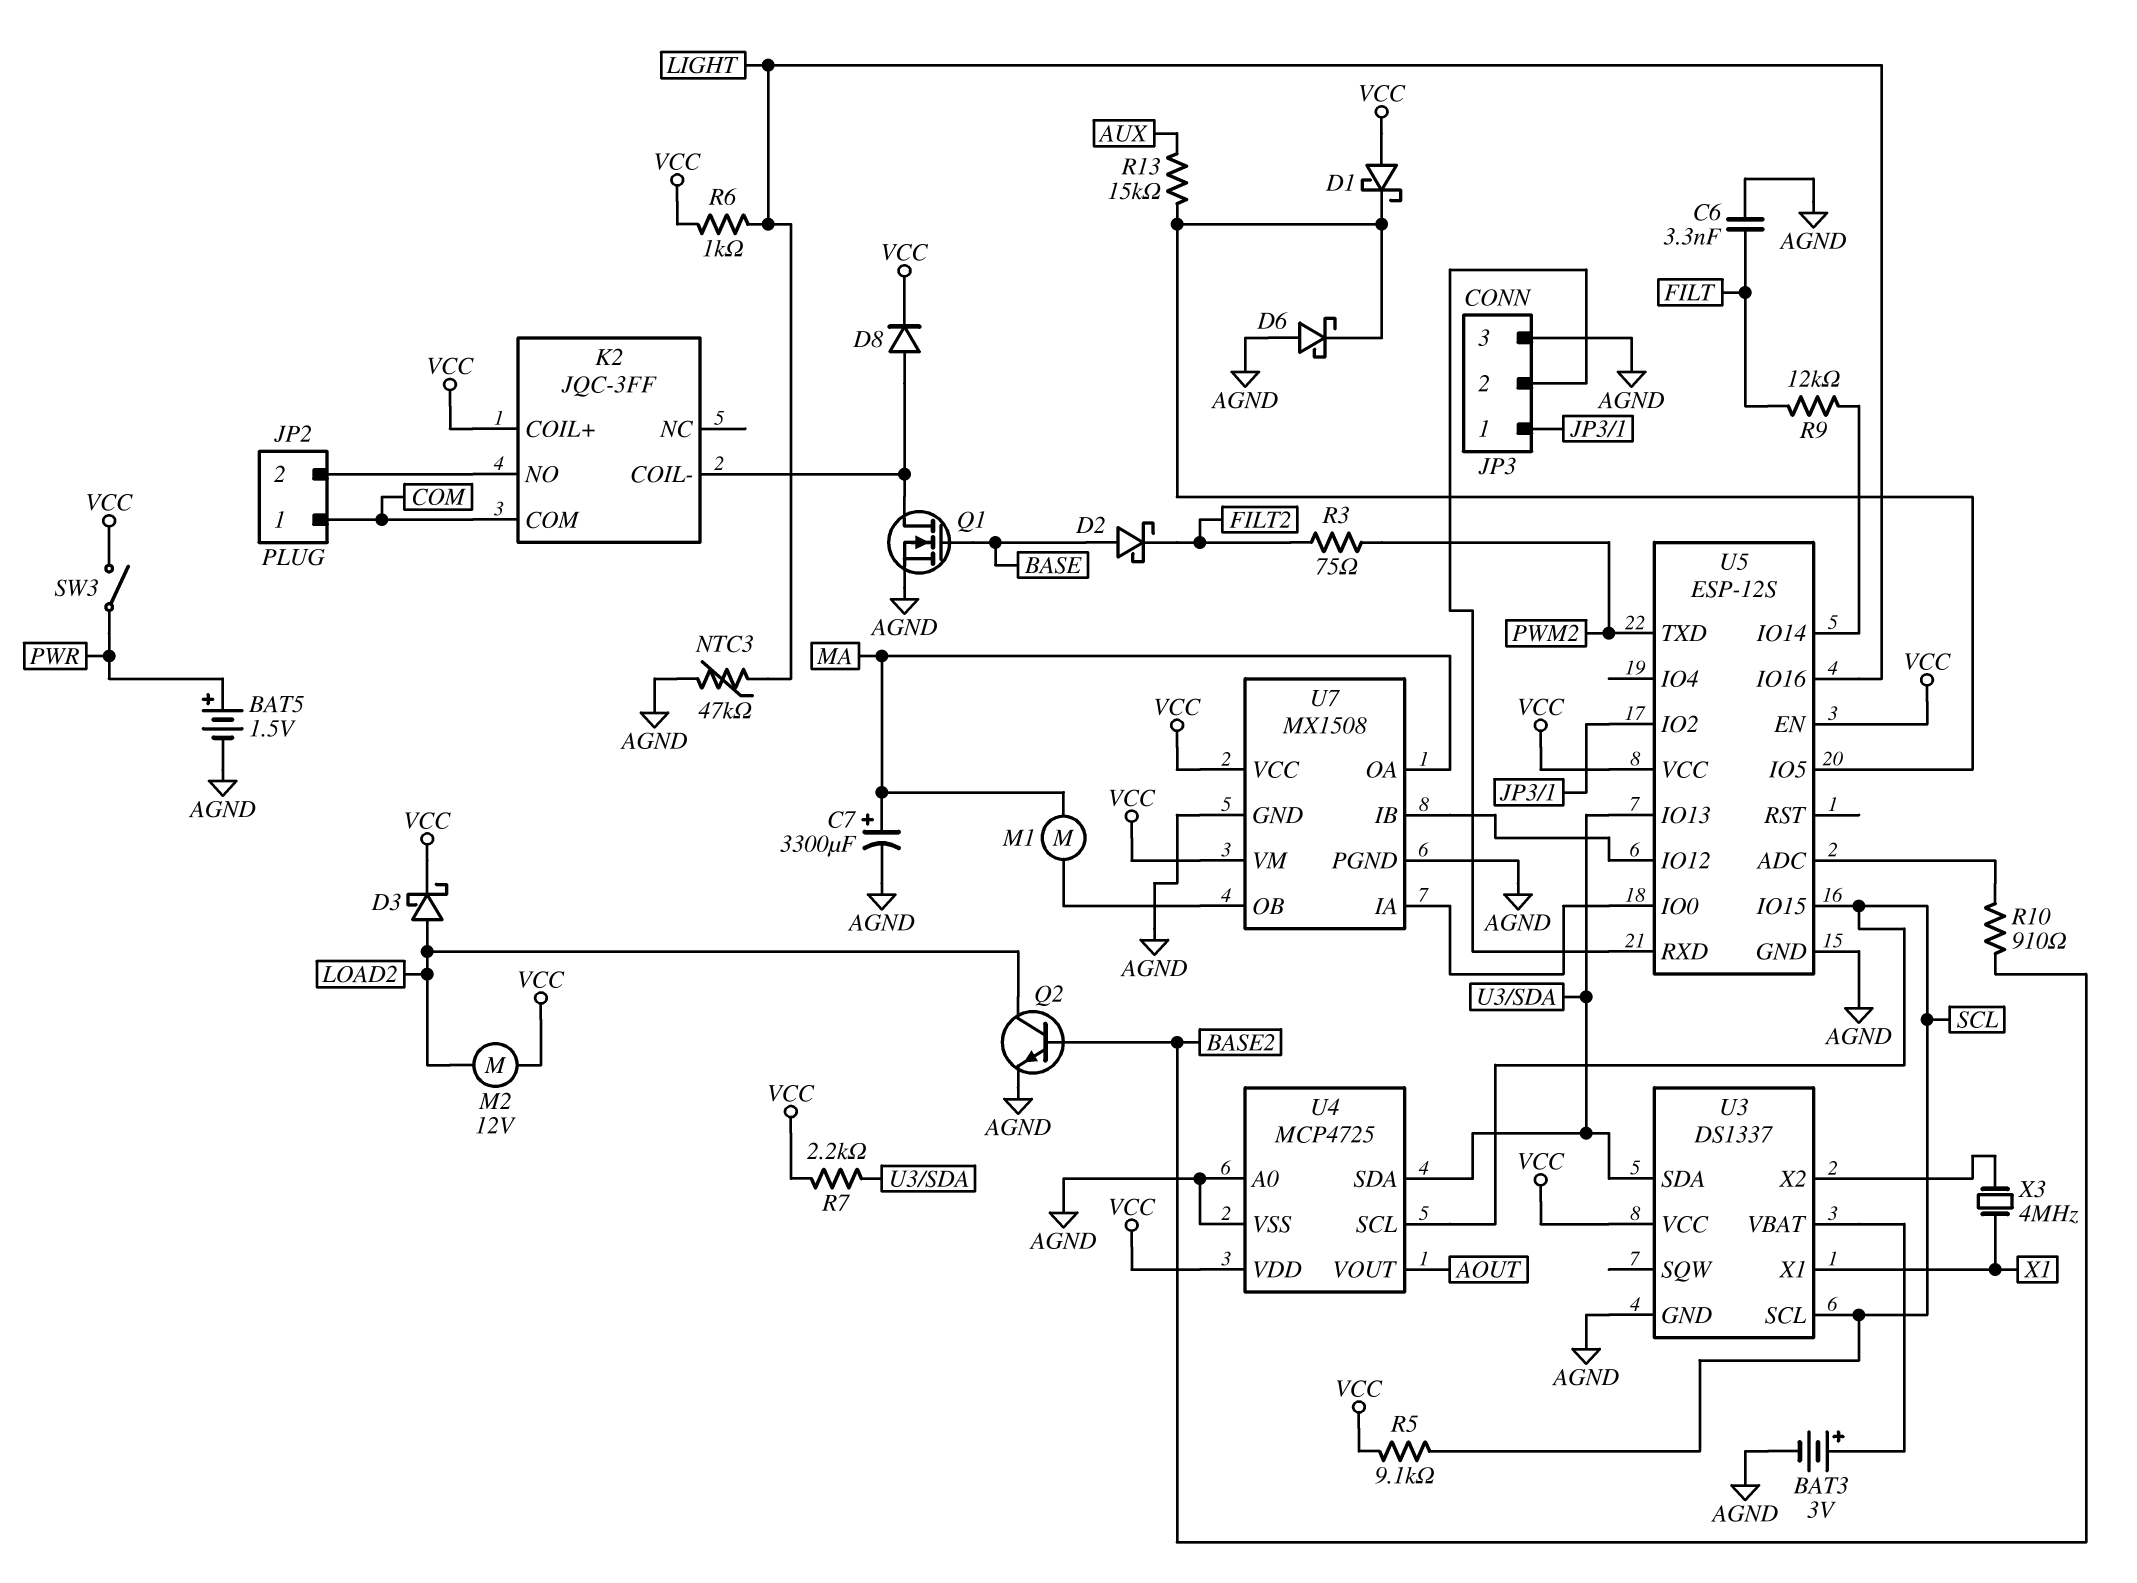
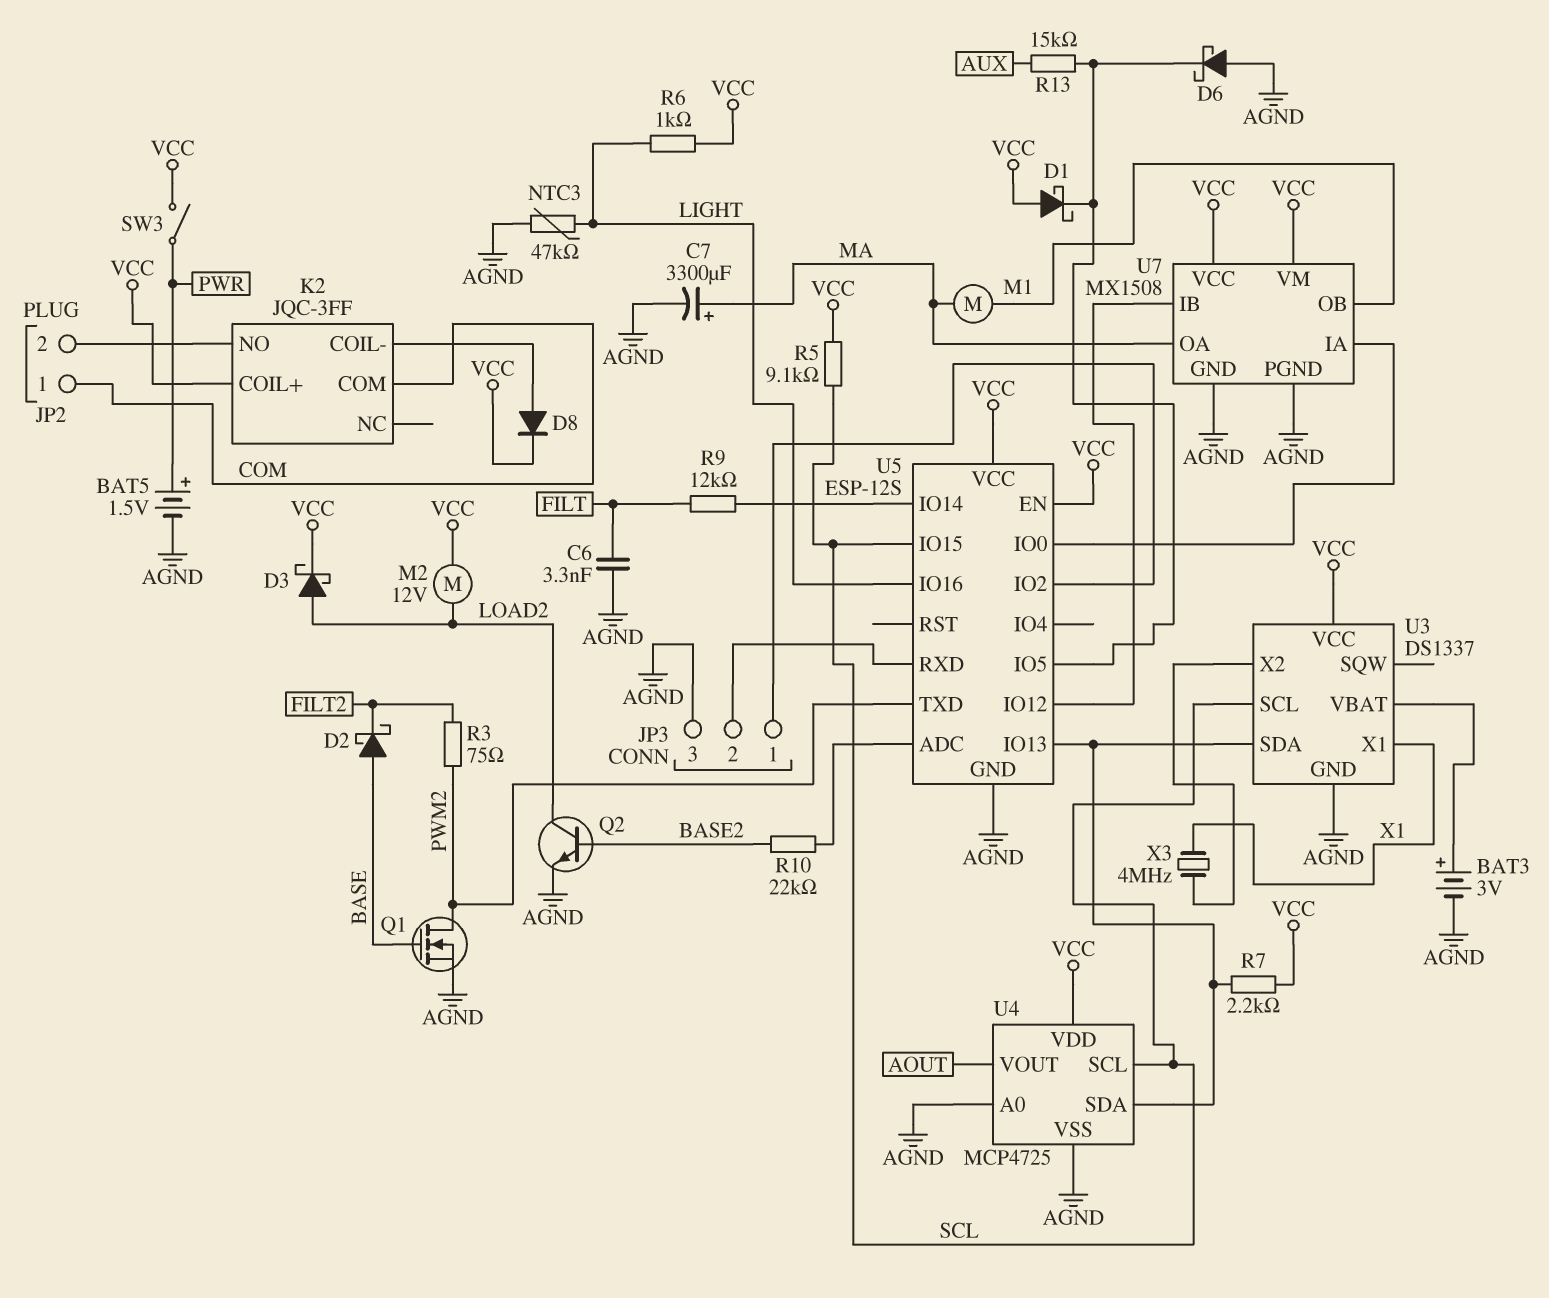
Q1: NMOS (G BASE, D K2/COIL-, S AGND) -> NMOS (G BASE, D PWM2, S AGND)
R10: 910 (BASE2, U5/ADC) -> 22k (BASE2, U5/ADC)

